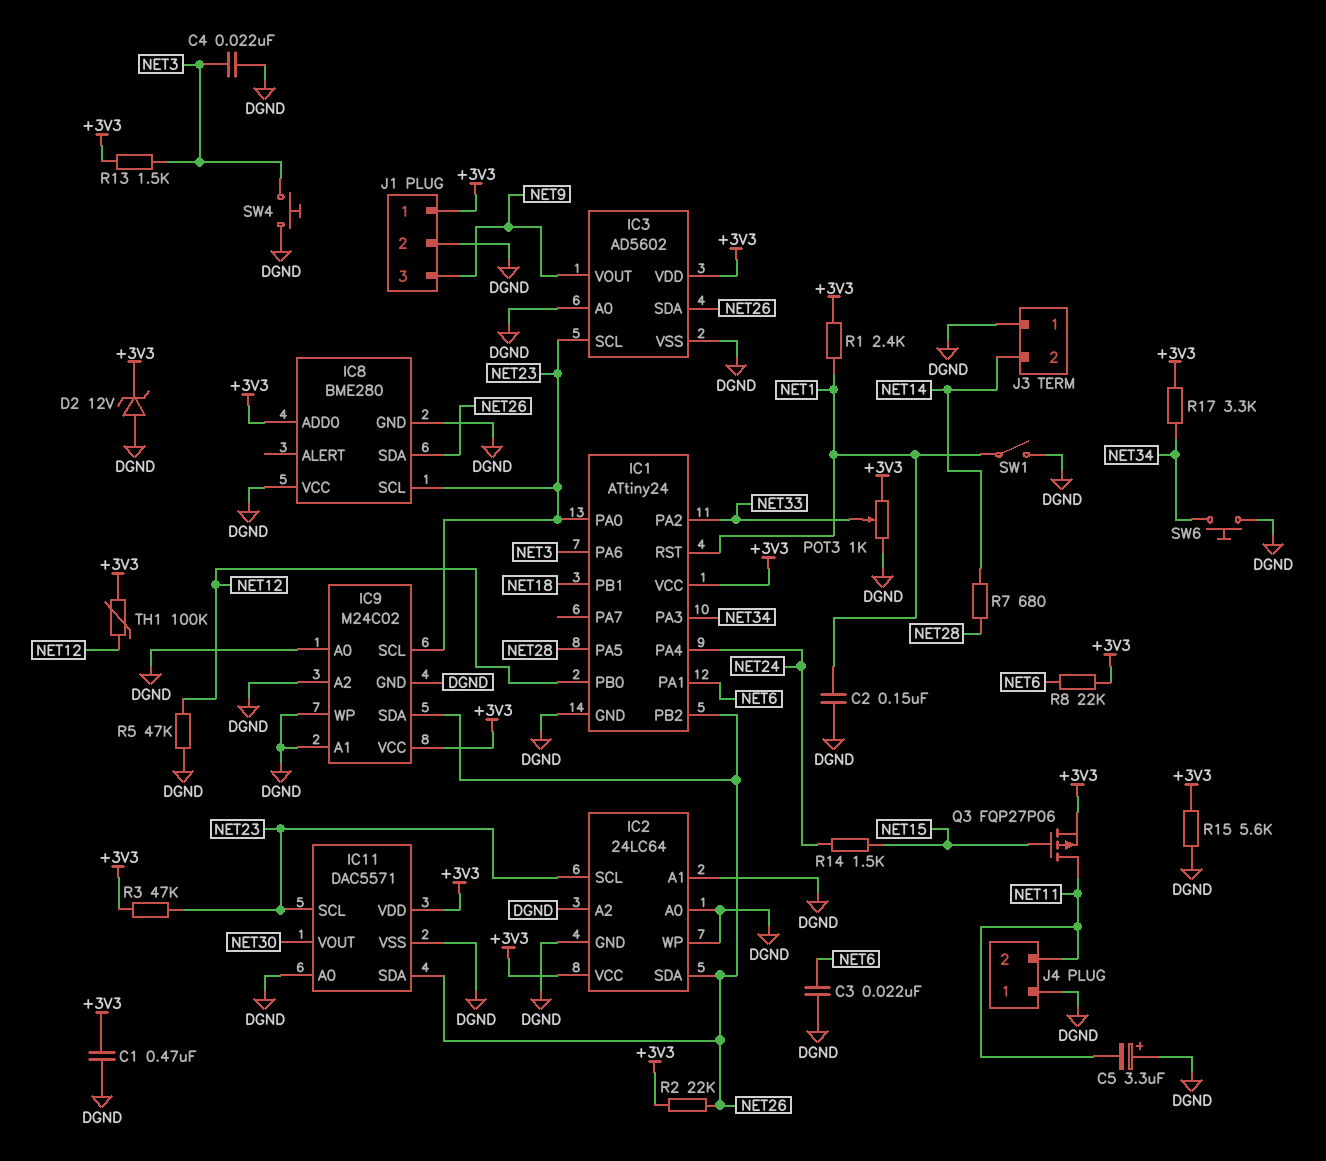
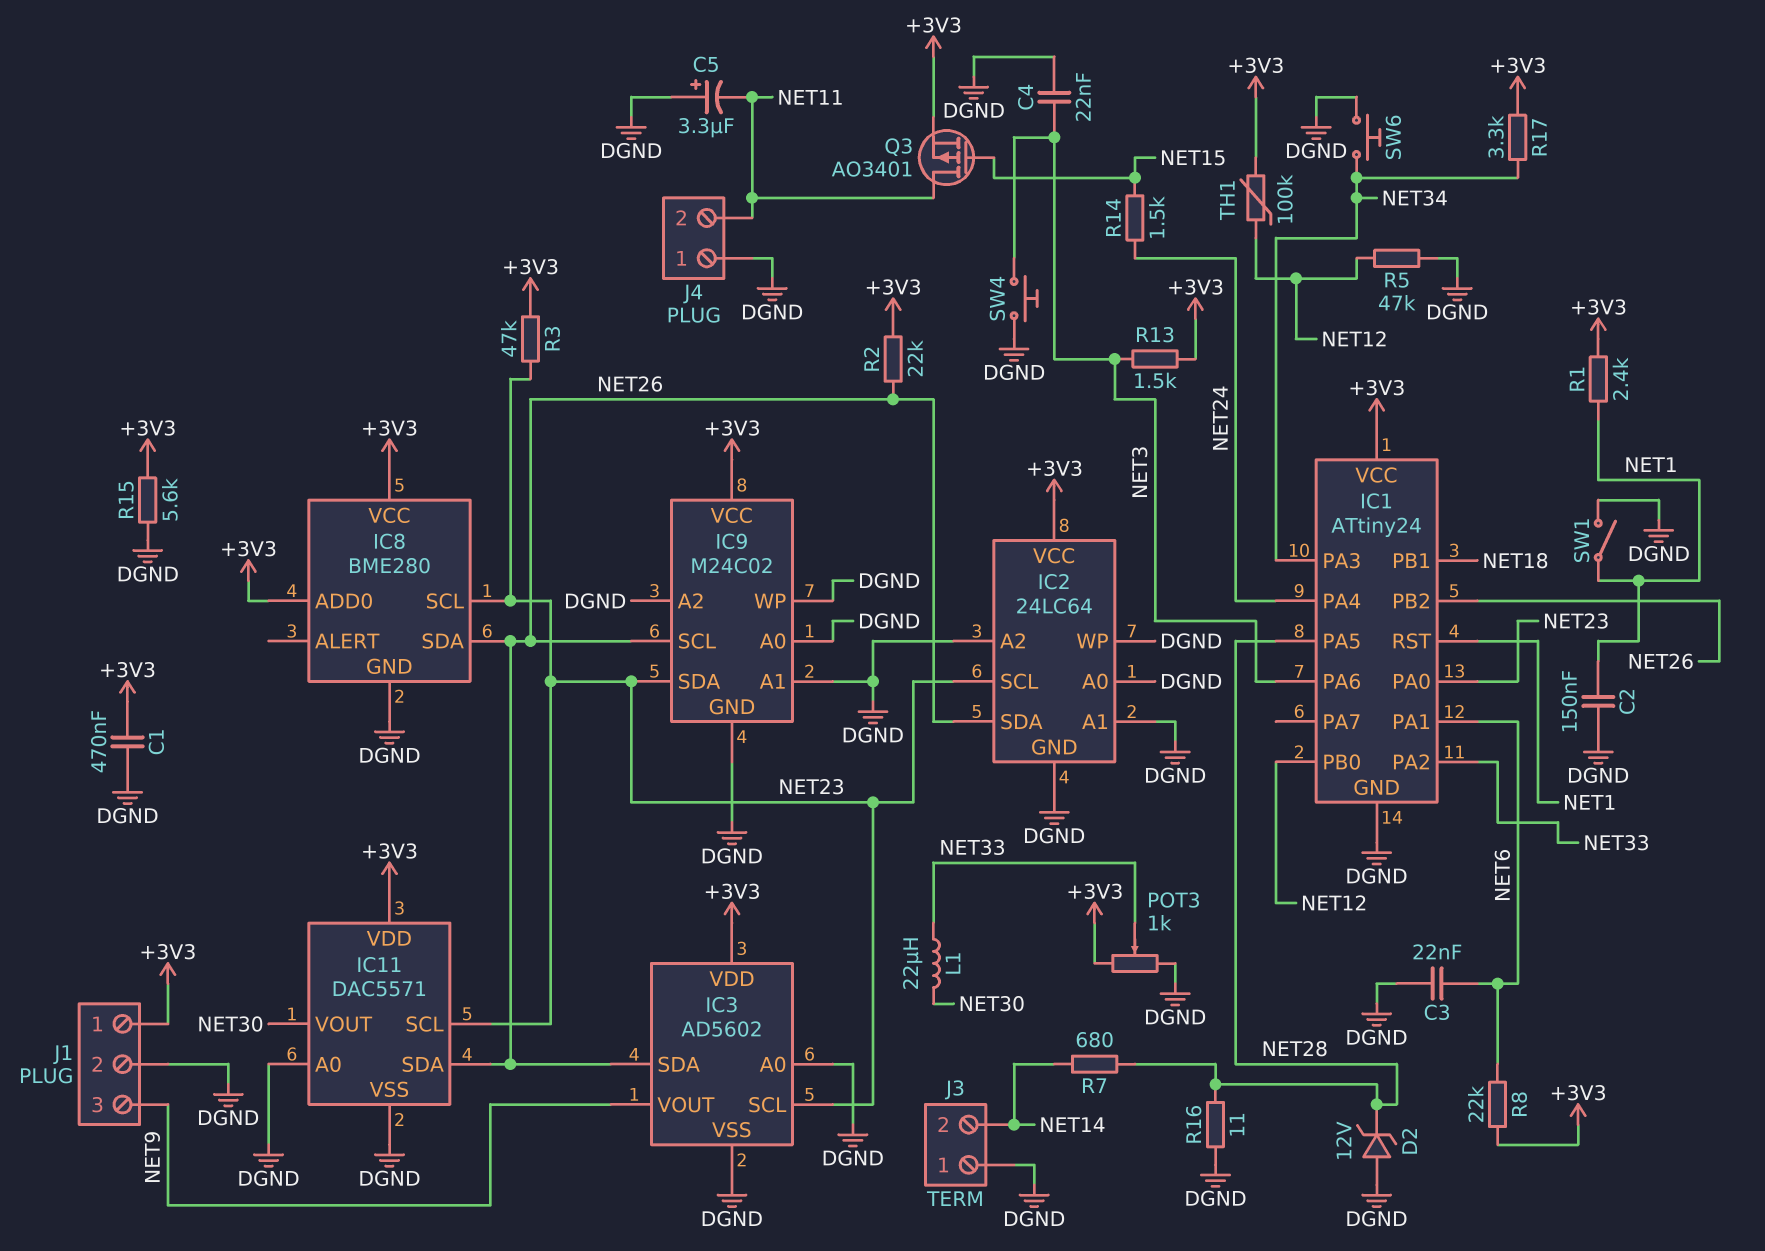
D2: zener 12V (A DGND, K +3V3) -> zener 12V (A DGND, K NET28)
IC8 pin VCC: DGND -> +3V3
IC9 pin SCL: NET23 -> NET26
IC9 pin SDA: NET26 -> NET23
L1: none -> 22uH (NET30, NET33)
Q3: PMOS FQP27P06 (G NET15, D NET11, S +3V3) -> PMOS AO3401 (G NET15, D NET11, S +3V3)
R16: none -> 11 (DGND, NET28)

